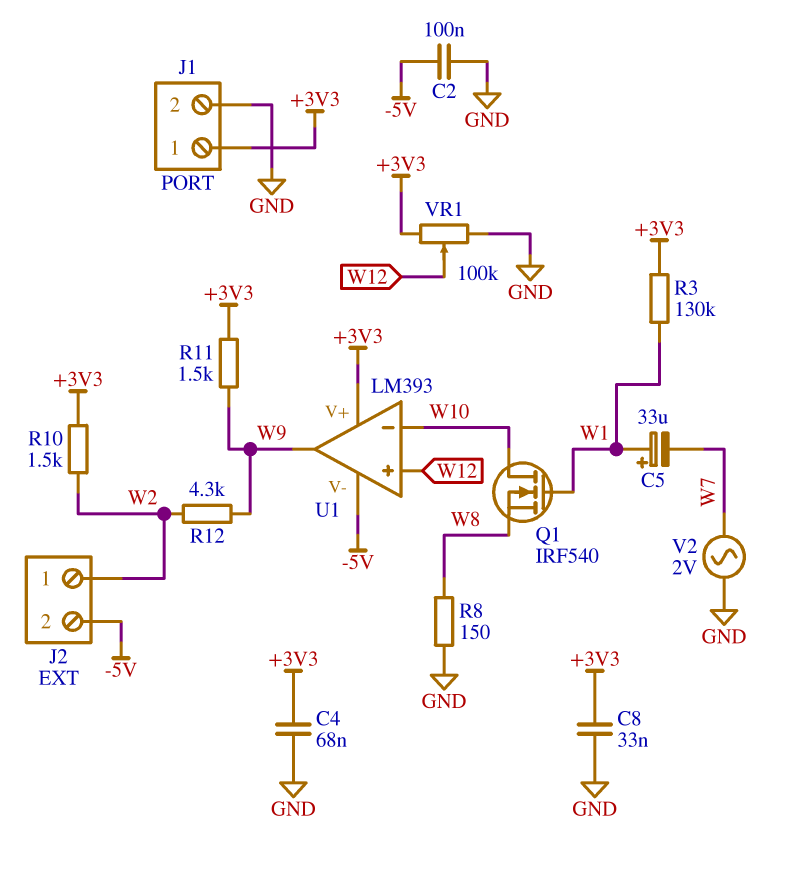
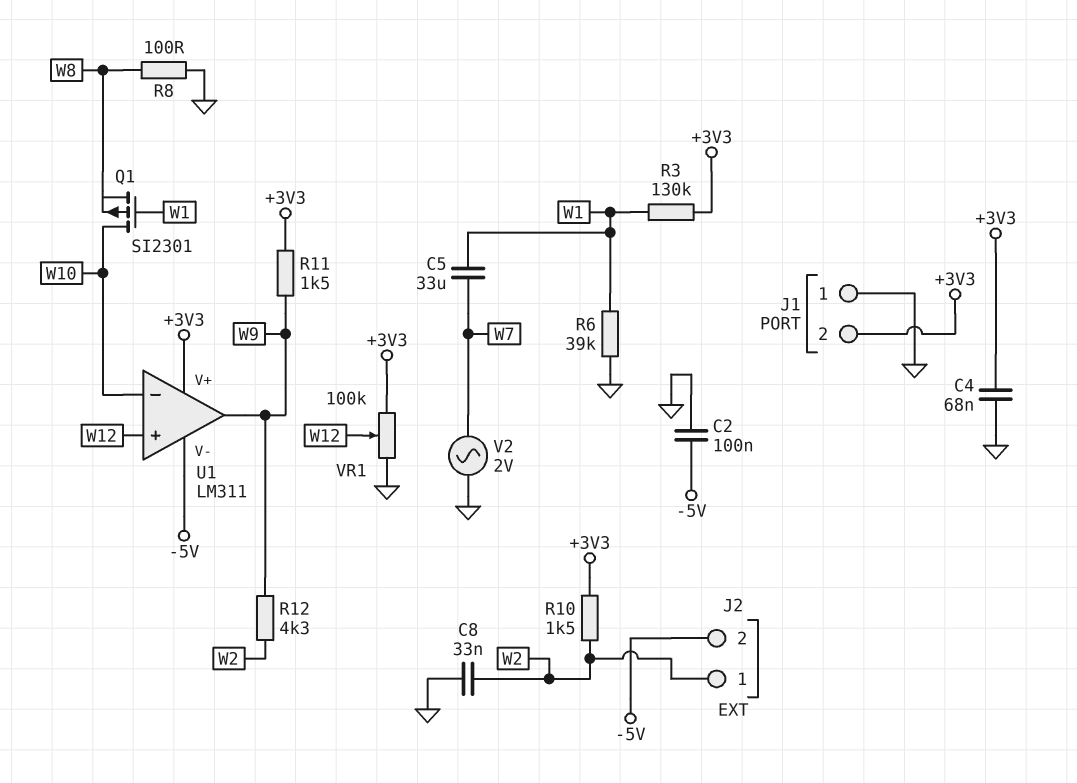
C5: 33uF (plus W1, minus W7) -> 33uF (W1, W7)
C8: 33nF (+3V3, GND) -> 33nF (GND, W2)
J1 pin 1: +3V3 -> GND
J1 pin 2: GND -> +3V3
Q1: NMOS IRF540 (G W1, D W10, S W8) -> PMOS SI2301 (G W1, D W10, S W8)
R6: none -> 39k (GND, W1)
R8: 150 (GND, W8) -> 100 (GND, W8)
U1: LM393 -> LM311

